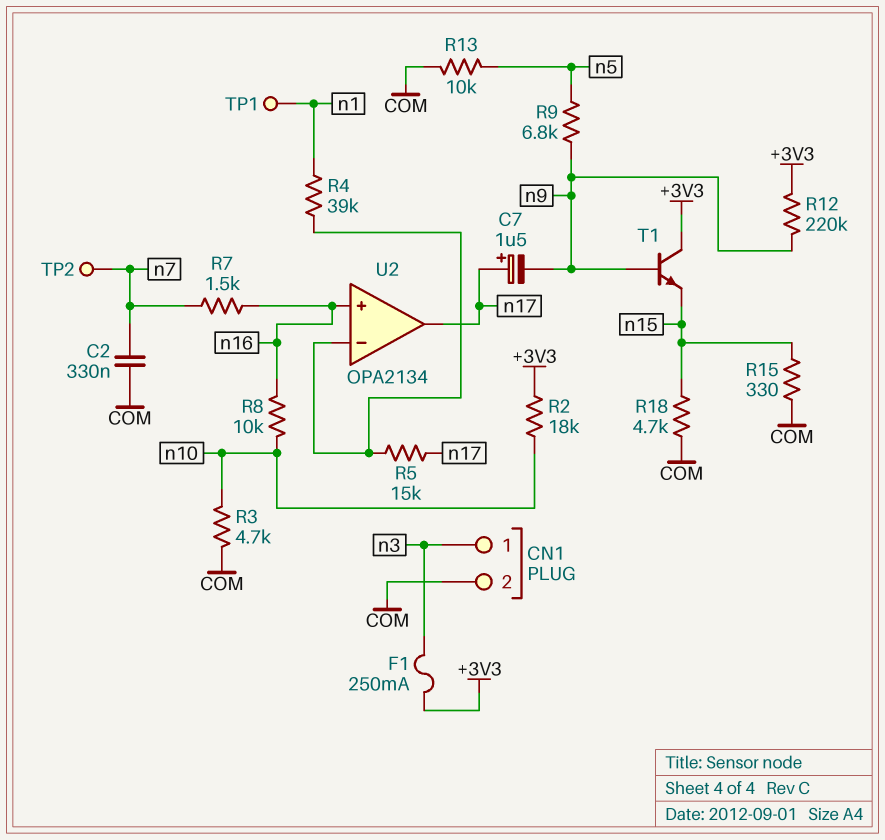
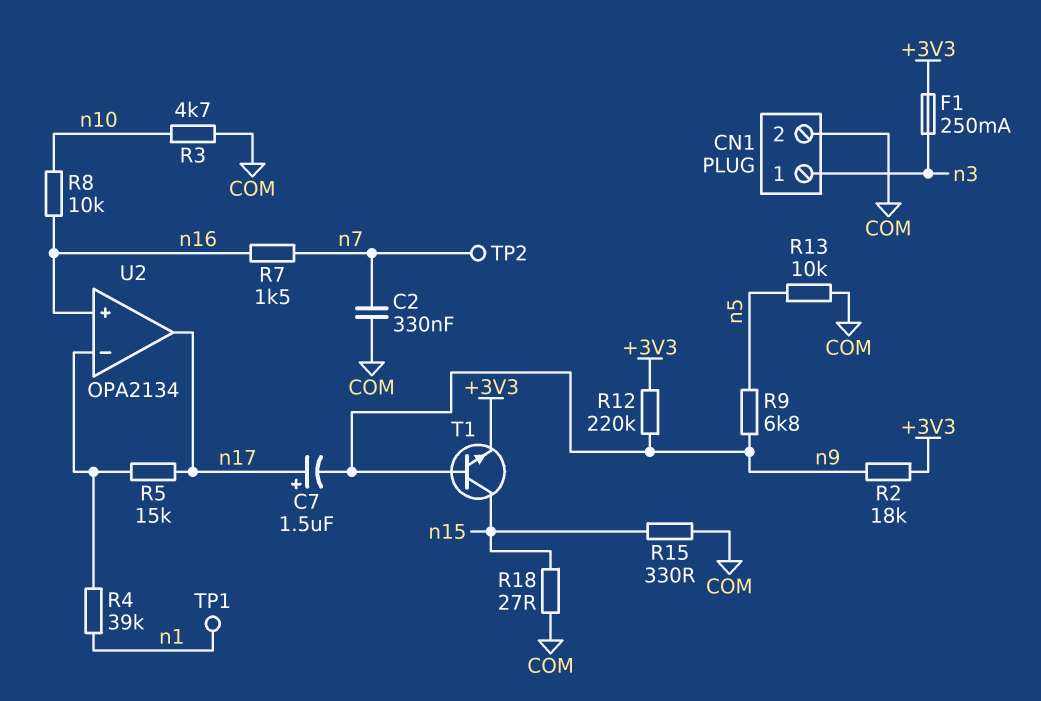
R2: 18k (+3V3, n10) -> 18k (+3V3, n9)
R18: 4.7k (COM, n15) -> 27 (COM, n15)
T1: NPN (B n9, C +3V3, E n15) -> NPN (B n9, C n15, E +3V3)

